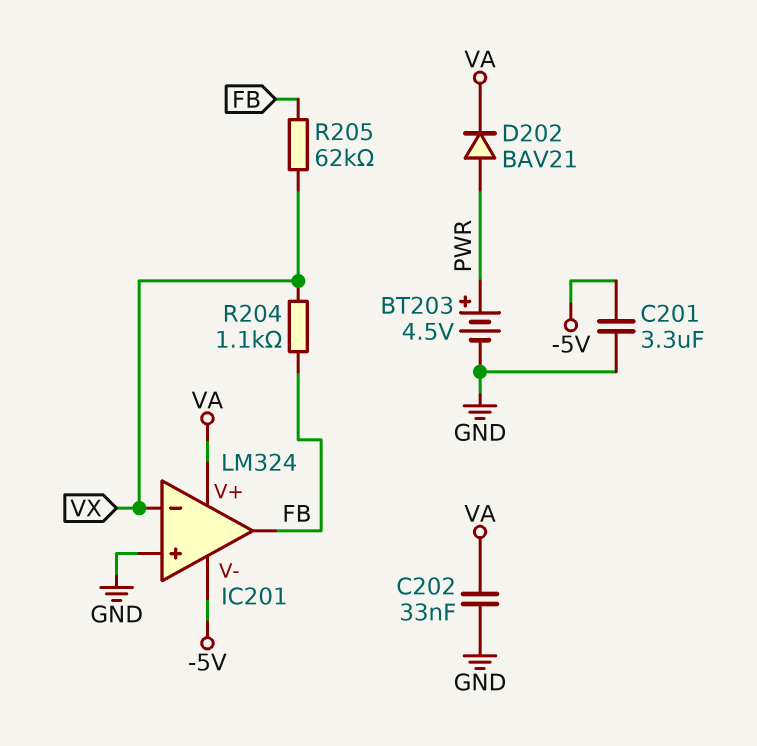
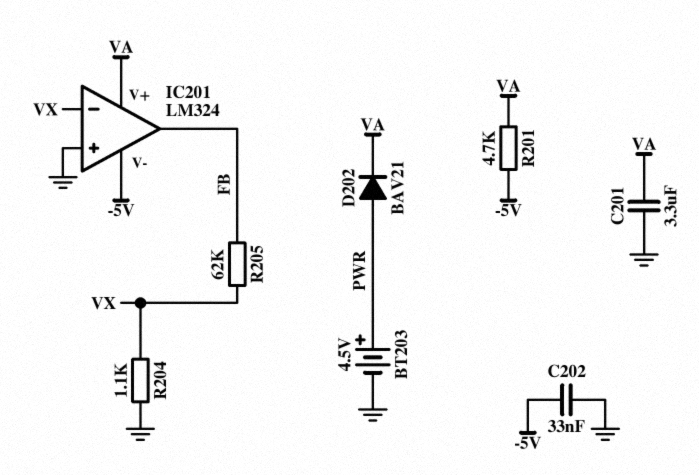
C201: 3.3uF (-5V, GND) -> 3.3uF (GND, VA)
C202: 33nF (GND, VA) -> 33nF (-5V, GND)
R201: none -> 4.7k (-5V, VA)
R204: 1.1k (FB, VX) -> 1.1k (GND, VX)

